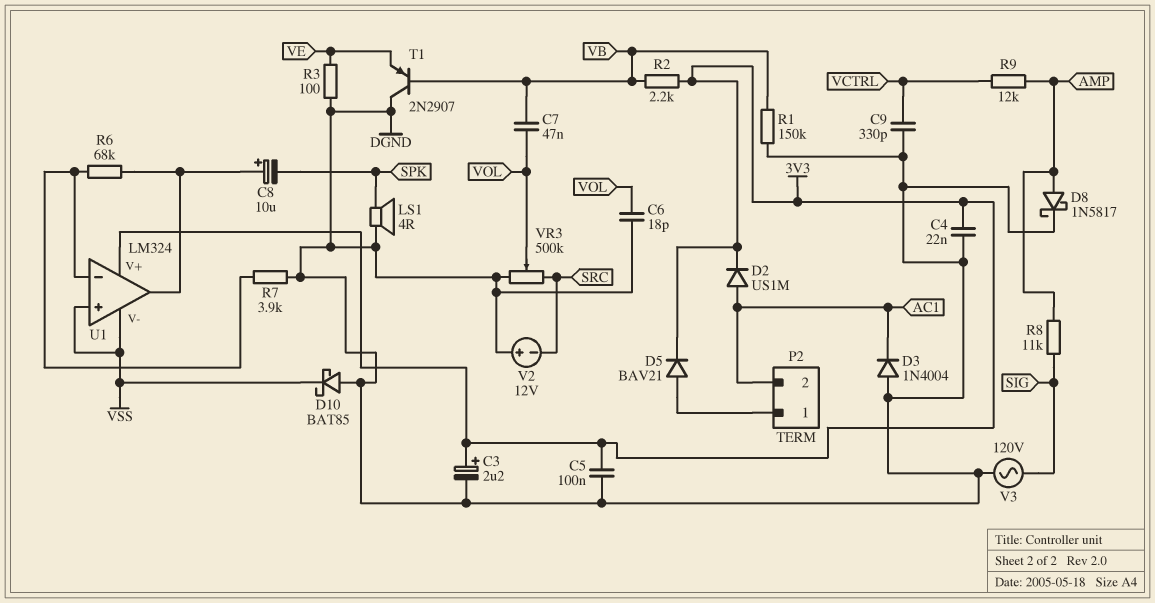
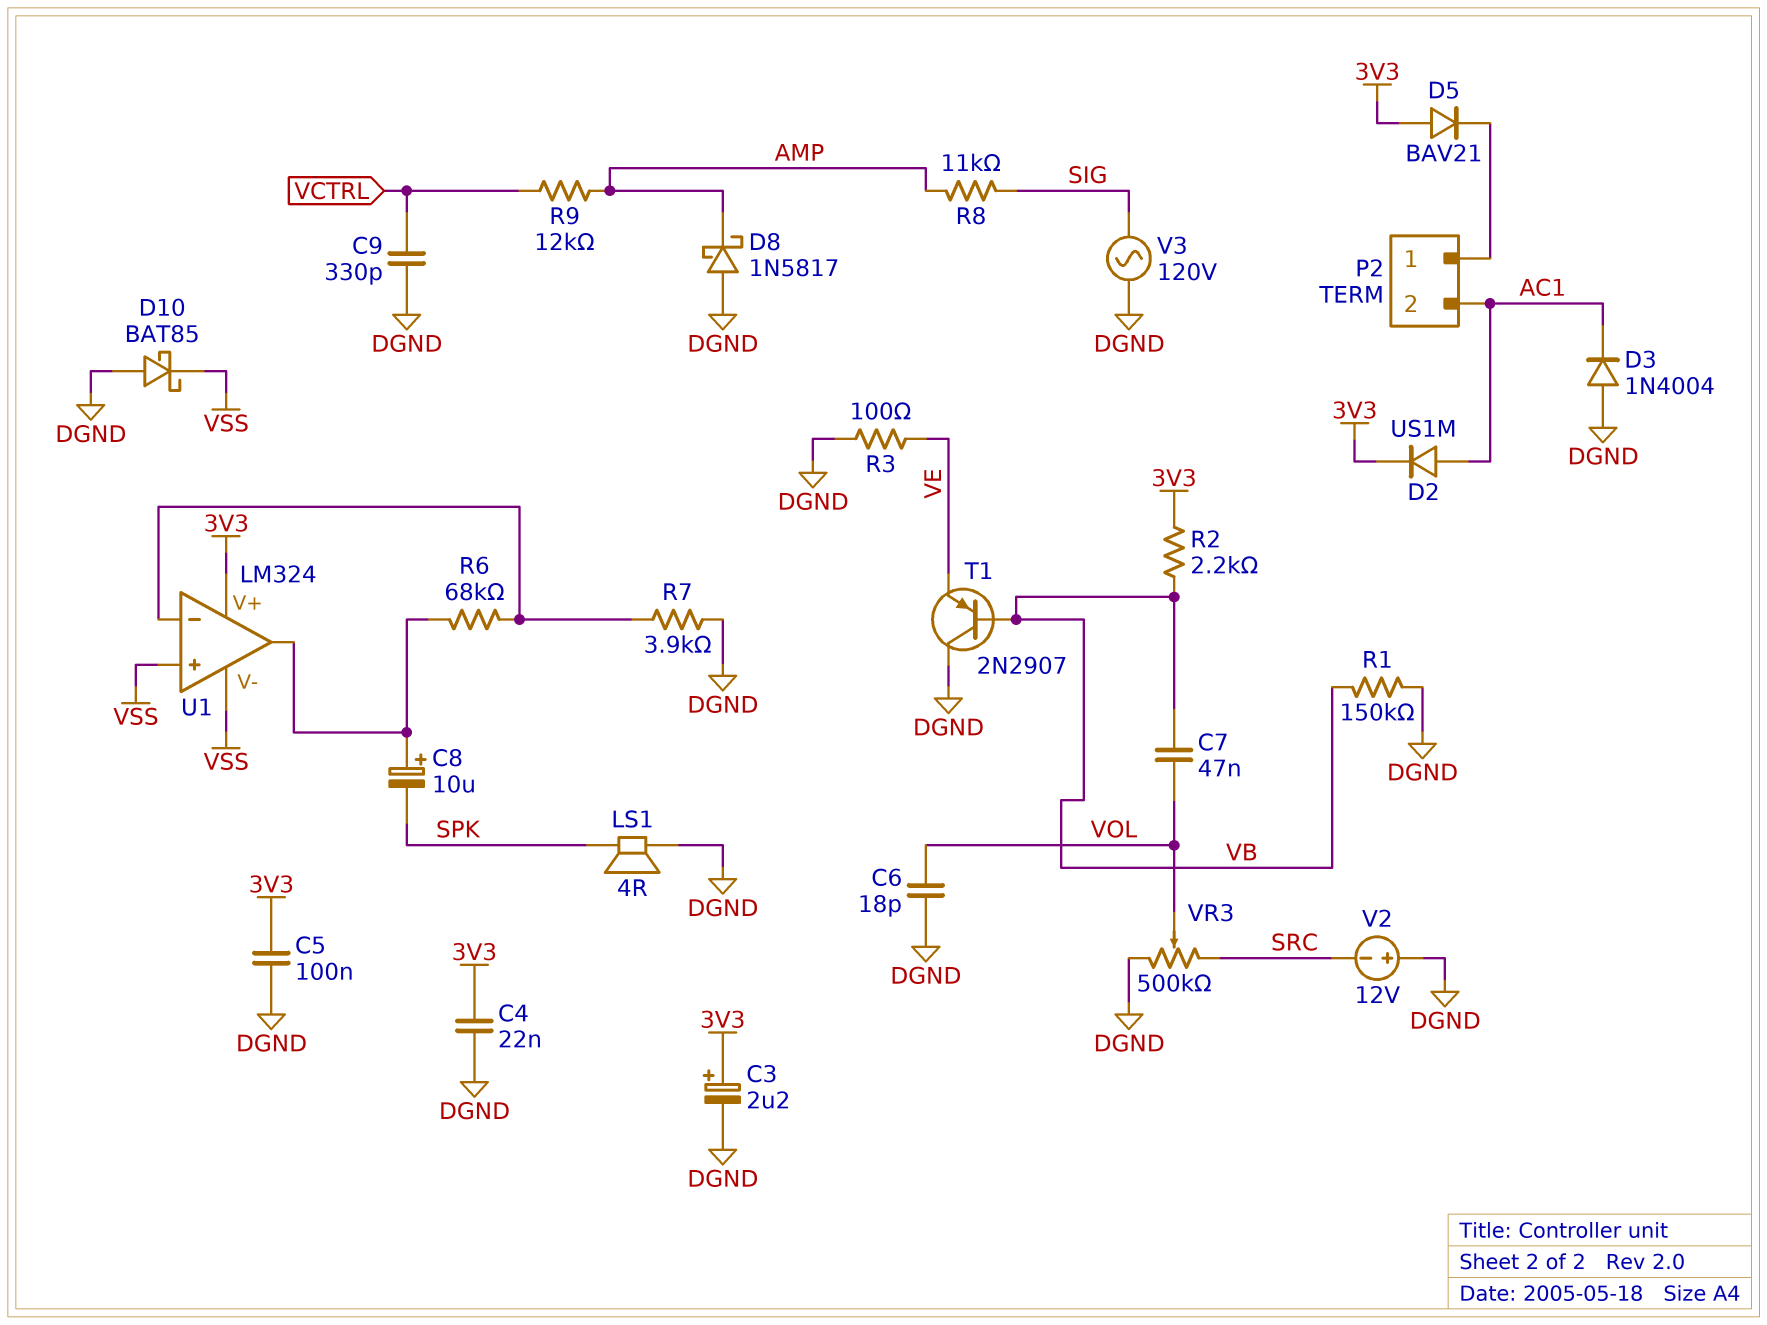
D5: diode BAV21 (A P2/1, K 3V3) -> diode BAV21 (A 3V3, K P2/1)
D8: schottky 1N5817 (A AMP, K DGND) -> schottky 1N5817 (A DGND, K AMP)

